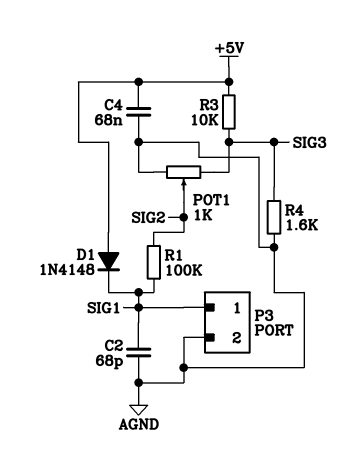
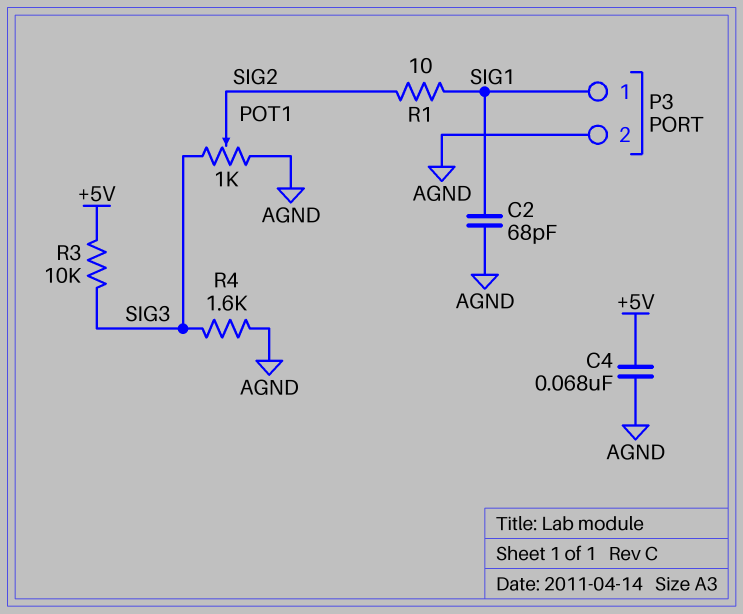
D1: diode 1N4148 (A +5V, K SIG1) -> none
R1: 100k (SIG1, SIG2) -> 10 (SIG1, SIG2)

